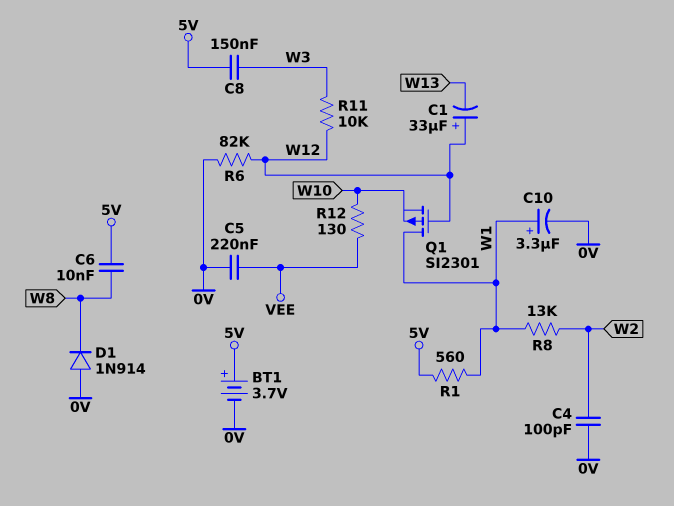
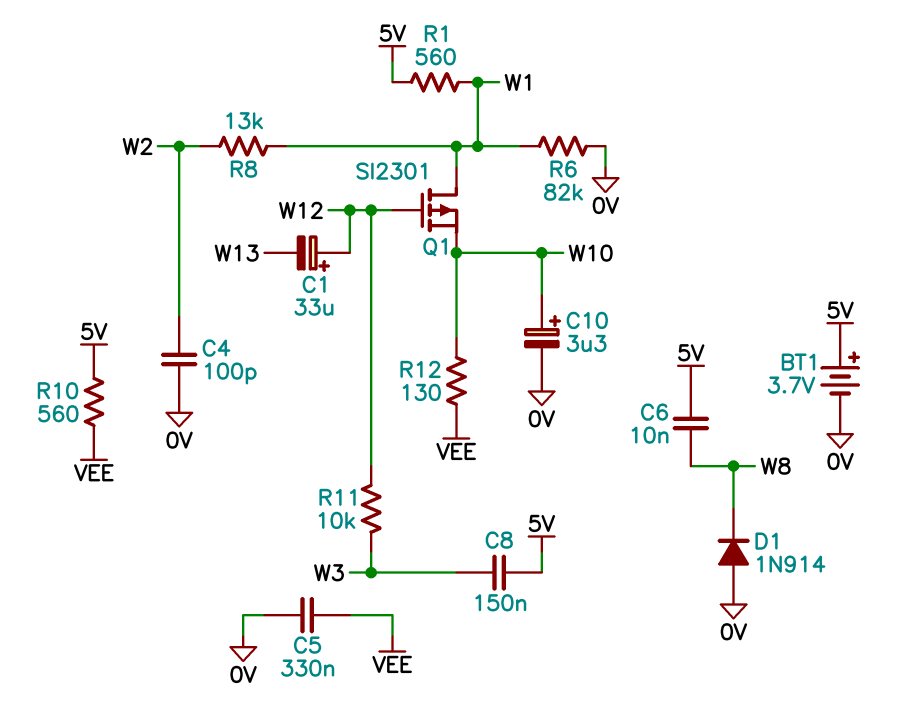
C5: 220nF (0V, VEE) -> 330nF (0V, VEE)
C10: 3.3uF (plus W1, minus 0V) -> 3.3uF (plus W10, minus 0V)
R6: 82k (0V, W12) -> 82k (0V, W1)
R10: none -> 560 (5V, VEE)

